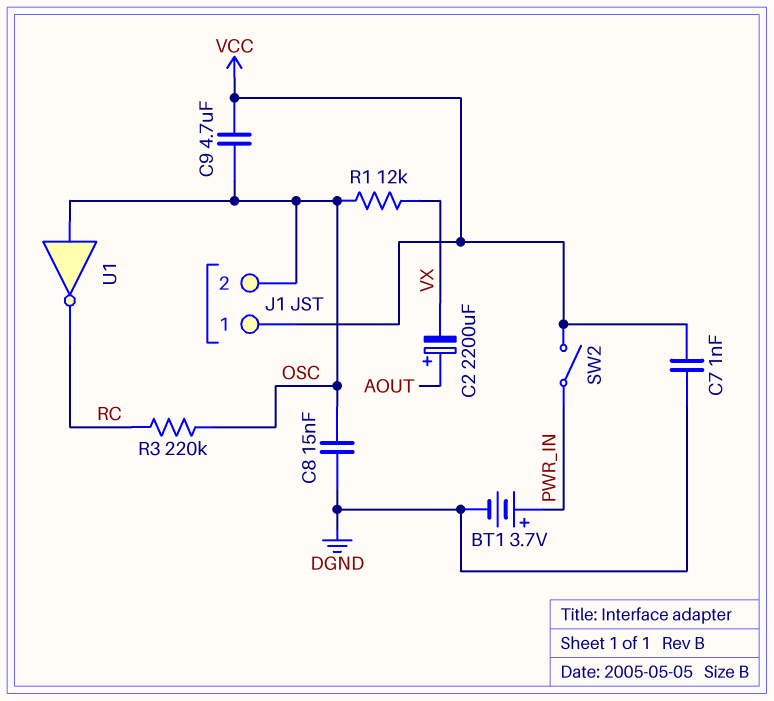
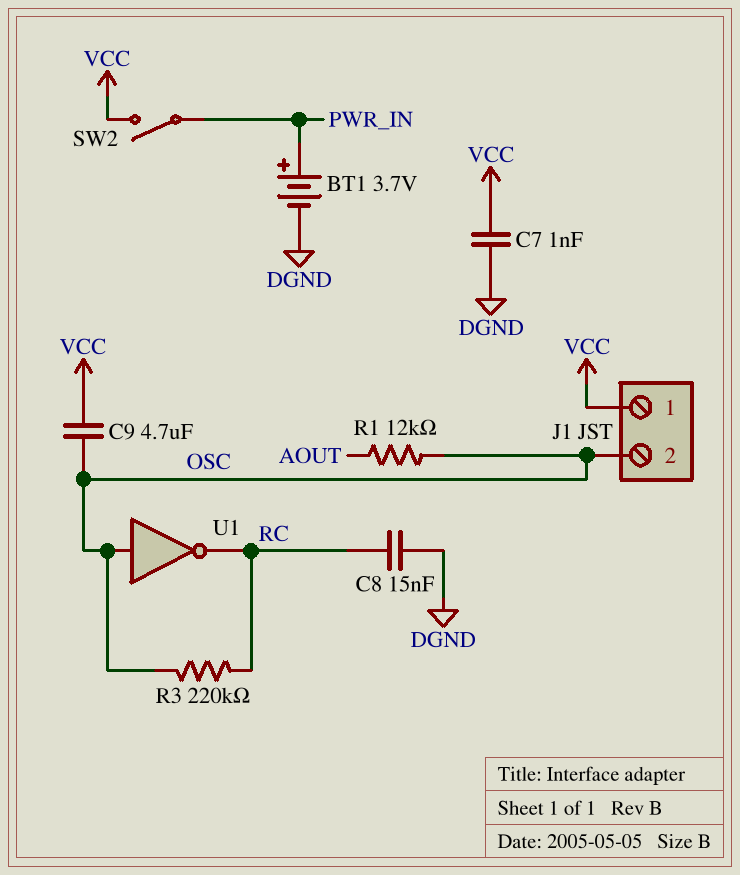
C2: 2200uF (plus AOUT, minus VX) -> none
C8: 15nF (DGND, OSC) -> 15nF (DGND, RC)
R1: 12k (OSC, VX) -> 12k (AOUT, OSC)

